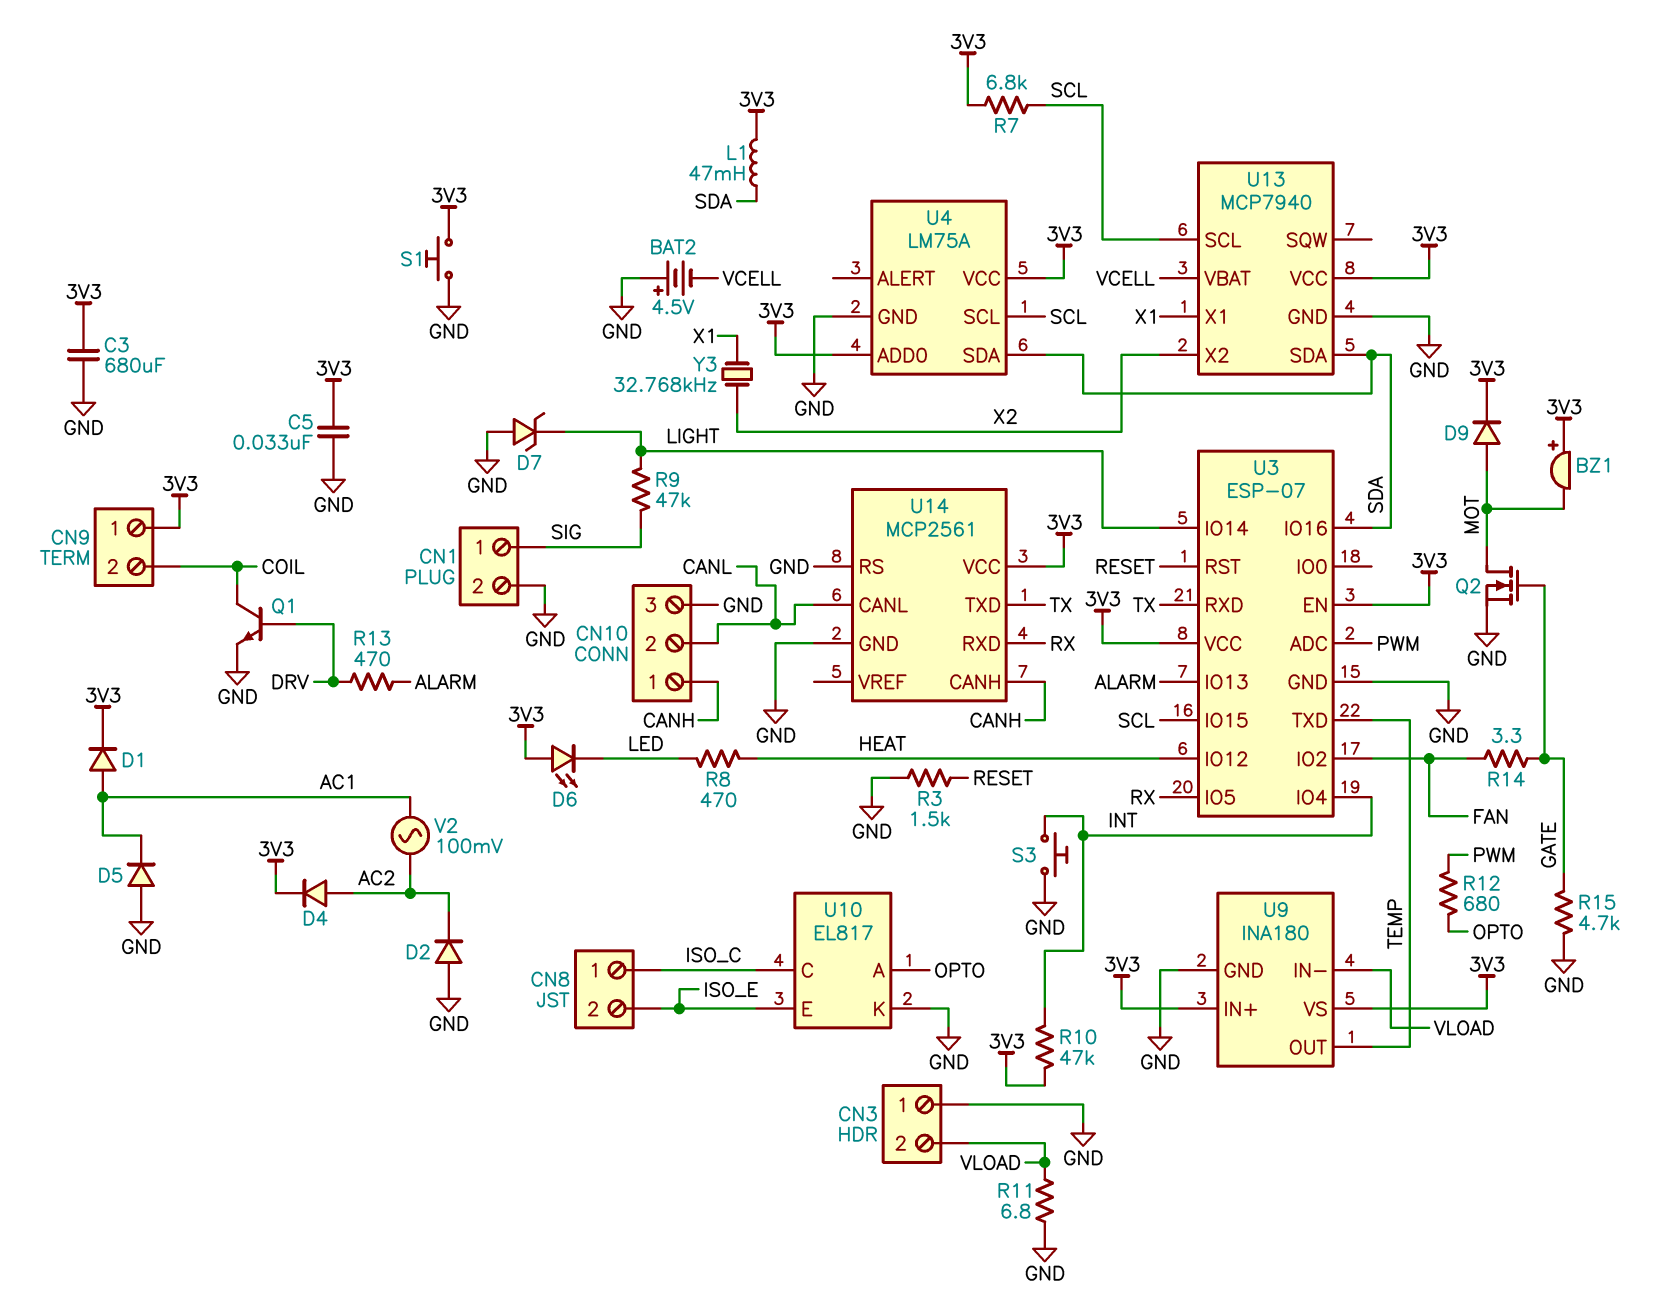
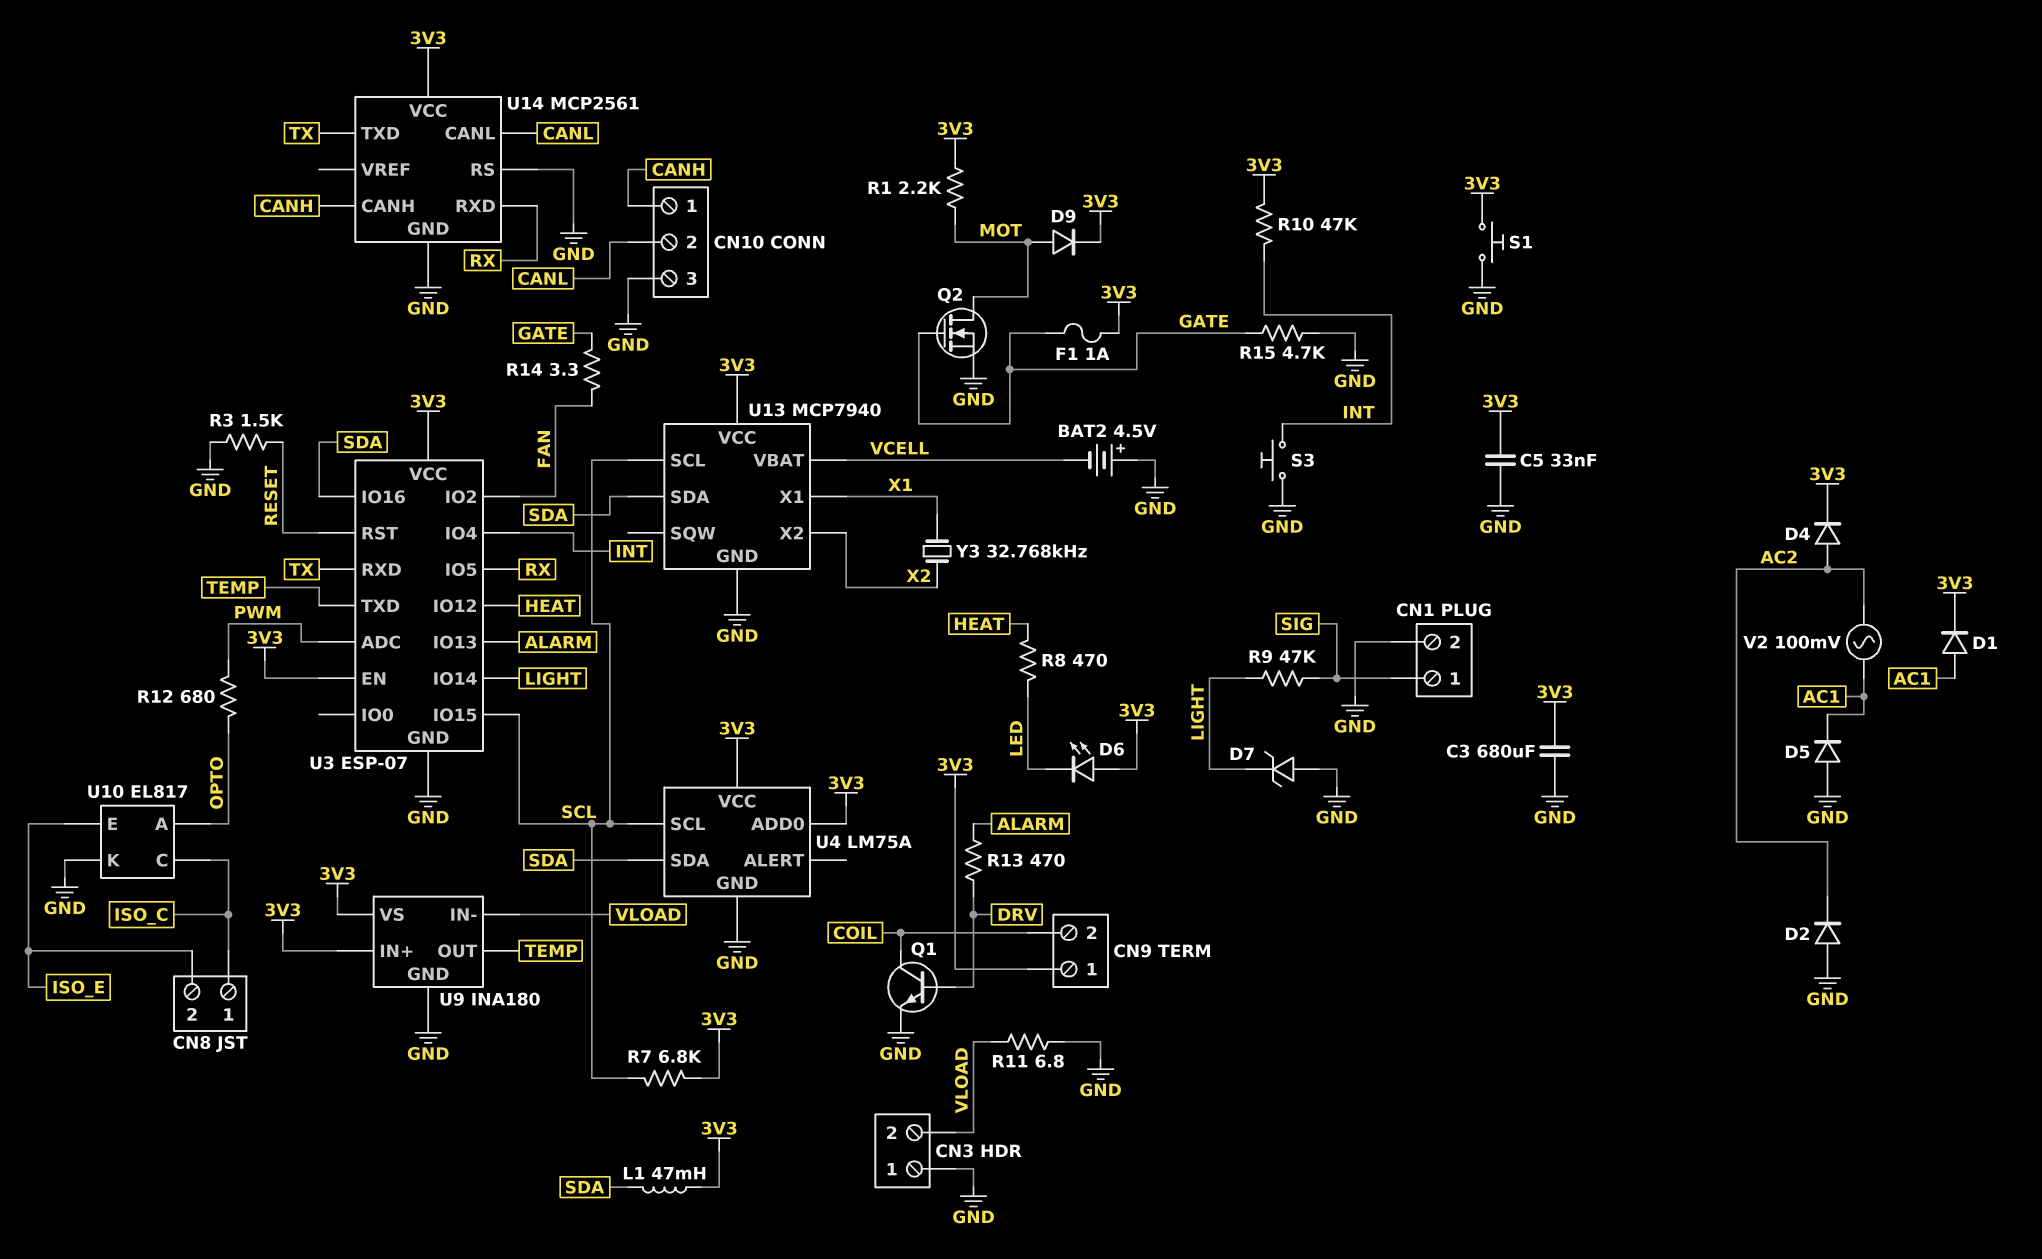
BZ1: buzzer (plus 3V3, minus MOT) -> none
F1: none -> 1A (3V3, GATE)
R1: none -> 2.2k (3V3, MOT)

